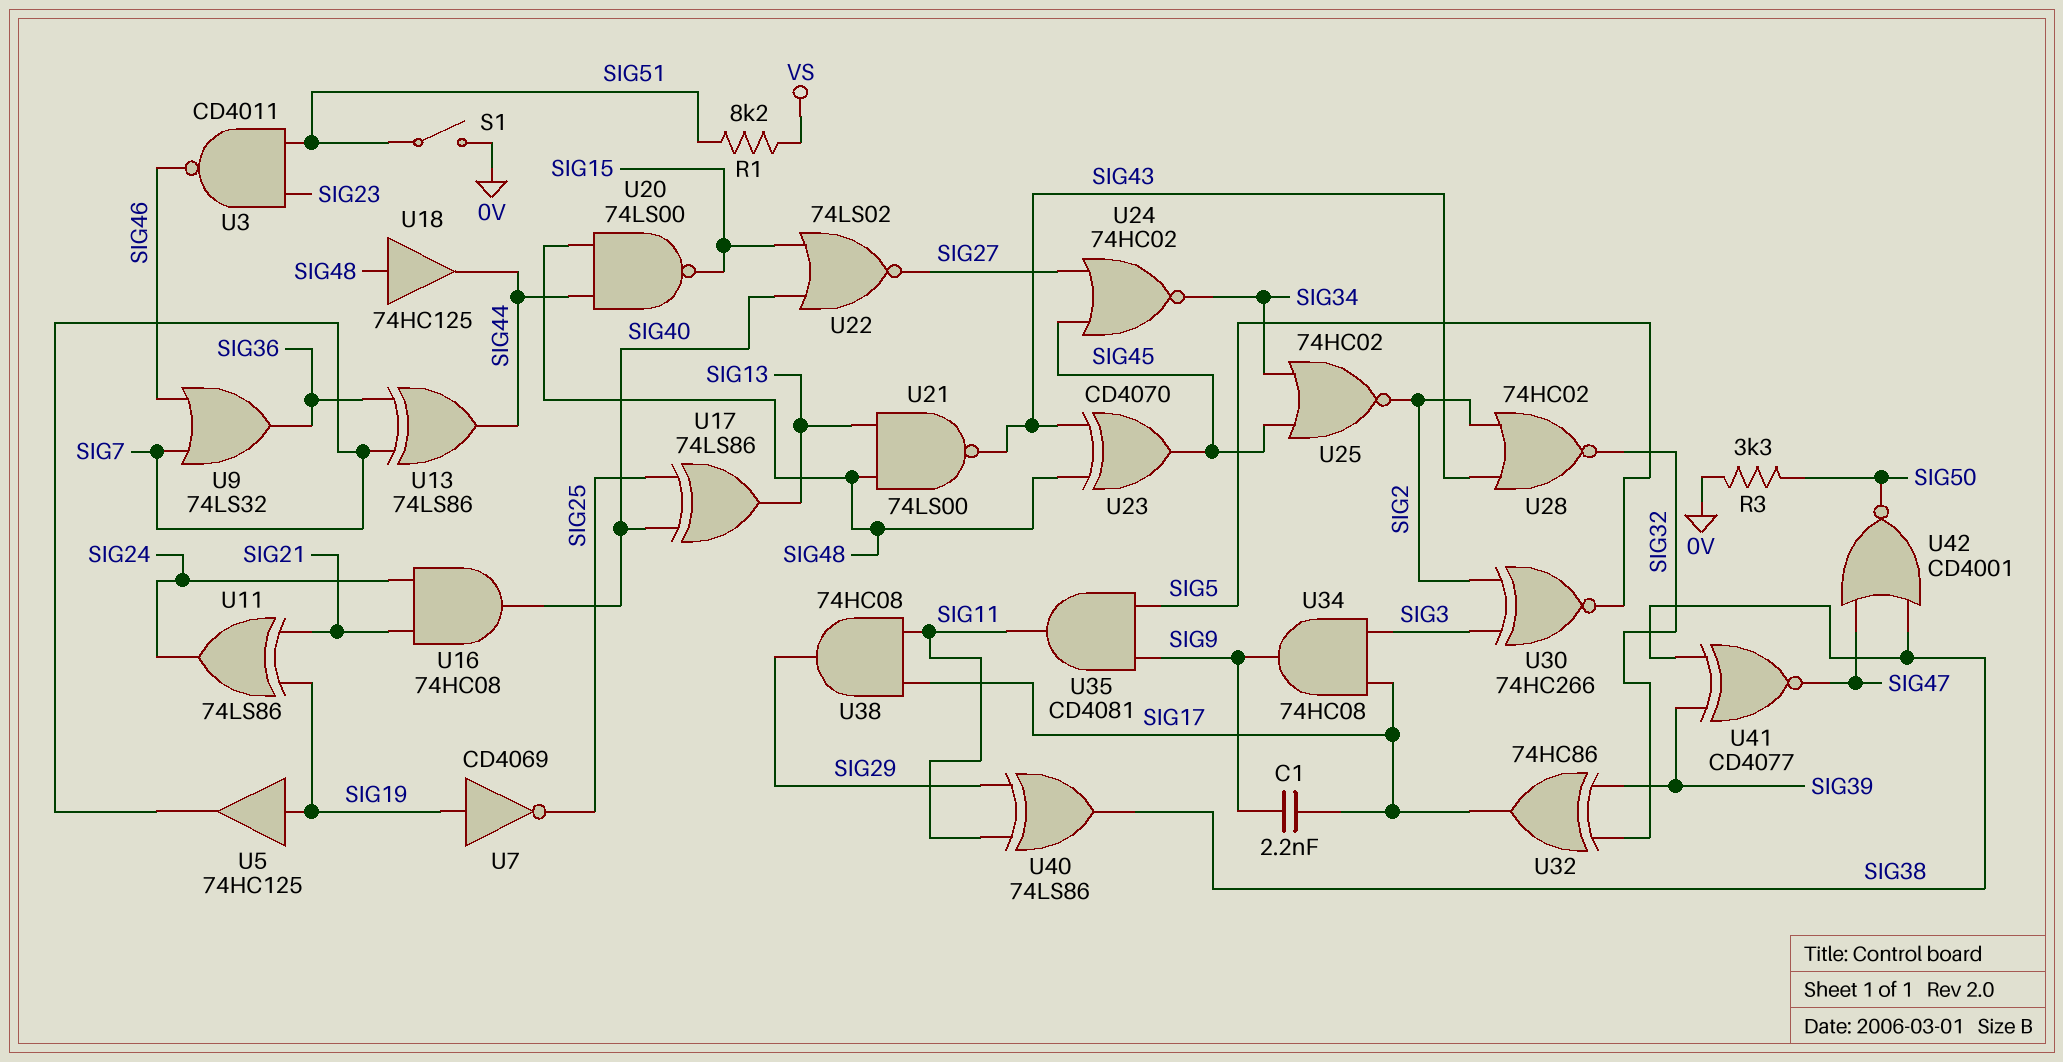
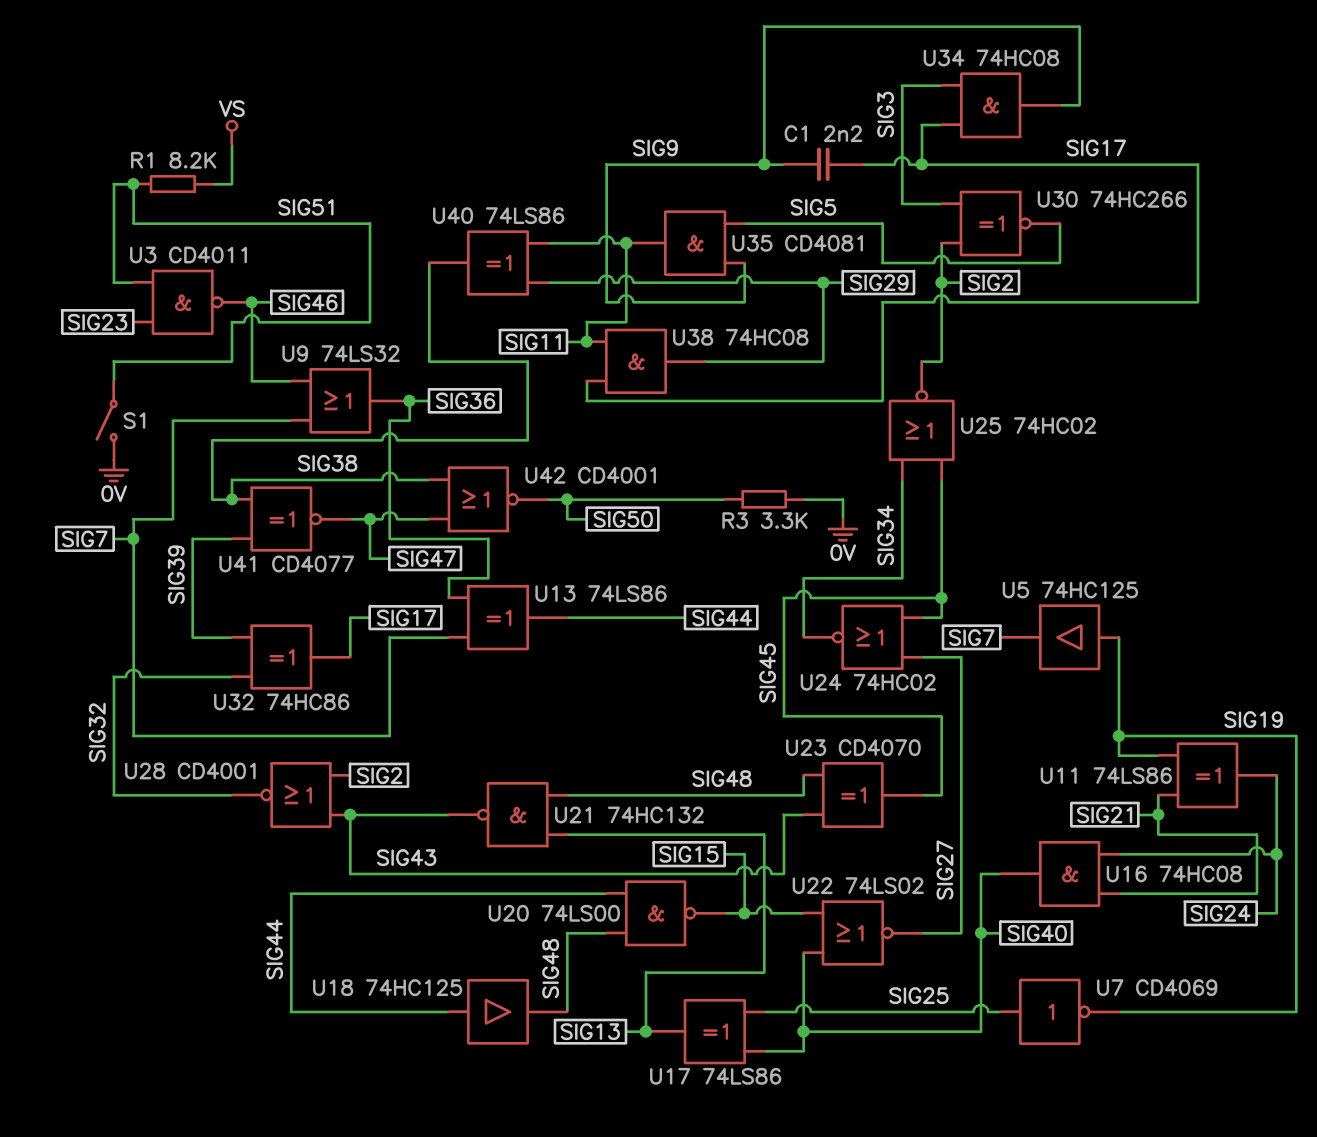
U7: NOT CD4069 (in SIG19, out SIG25) -> NOT CD4069 (in SIG25, out SIG19)
U18: buffer 74HC125 (in SIG48, out SIG44) -> buffer 74HC125 (in SIG44, out SIG48)
U21: NAND 74LS00 (in SIG13, in SIG48, out SIG43) -> NAND 74HC132 (in SIG13, in SIG48, out SIG43)
U28: NOR 74HC02 (in SIG2, in SIG43, out SIG32) -> NOR CD4001 (in SIG2, in SIG43, out SIG32)

